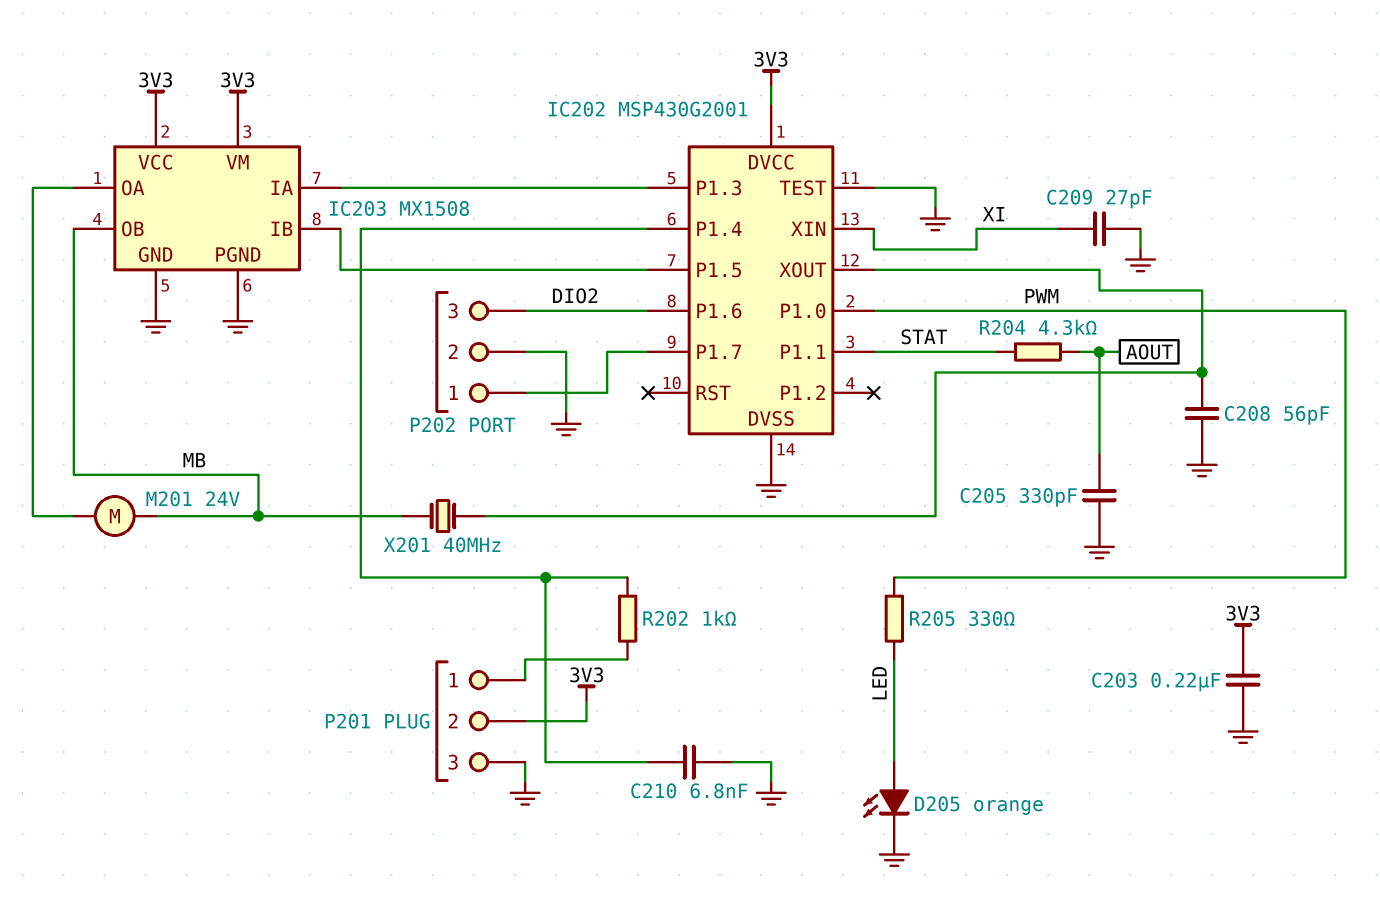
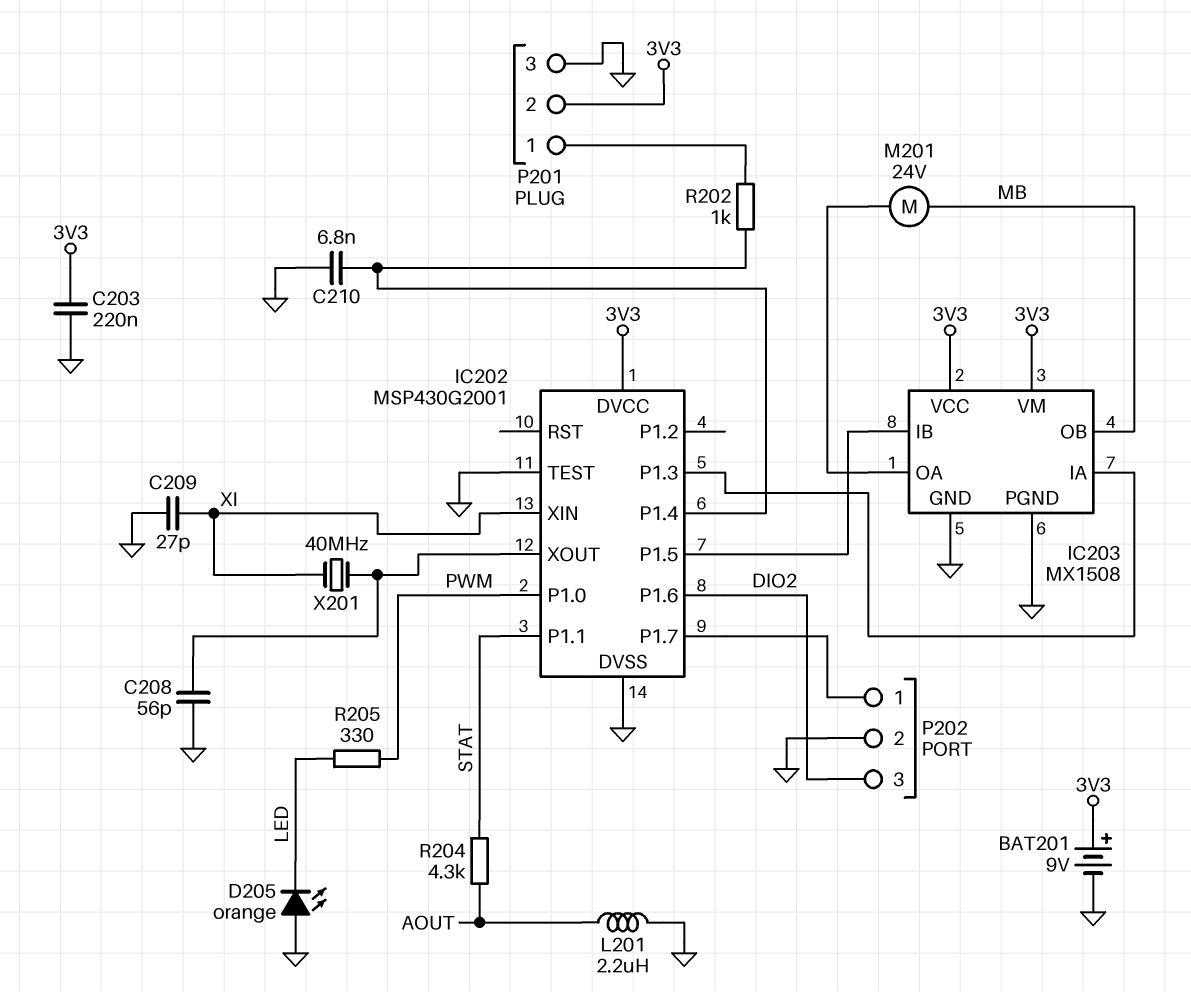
BAT201: none -> 9V (plus 3V3, minus GND)
C205: 330pF (AOUT, GND) -> none
D205: LED orange (A LED, K GND) -> LED orange (A GND, K LED)
L201: none -> 2.2uH (AOUT, GND)
X201: 40MHz (IC202/XOUT, MB) -> 40MHz (IC202/XOUT, XI)

